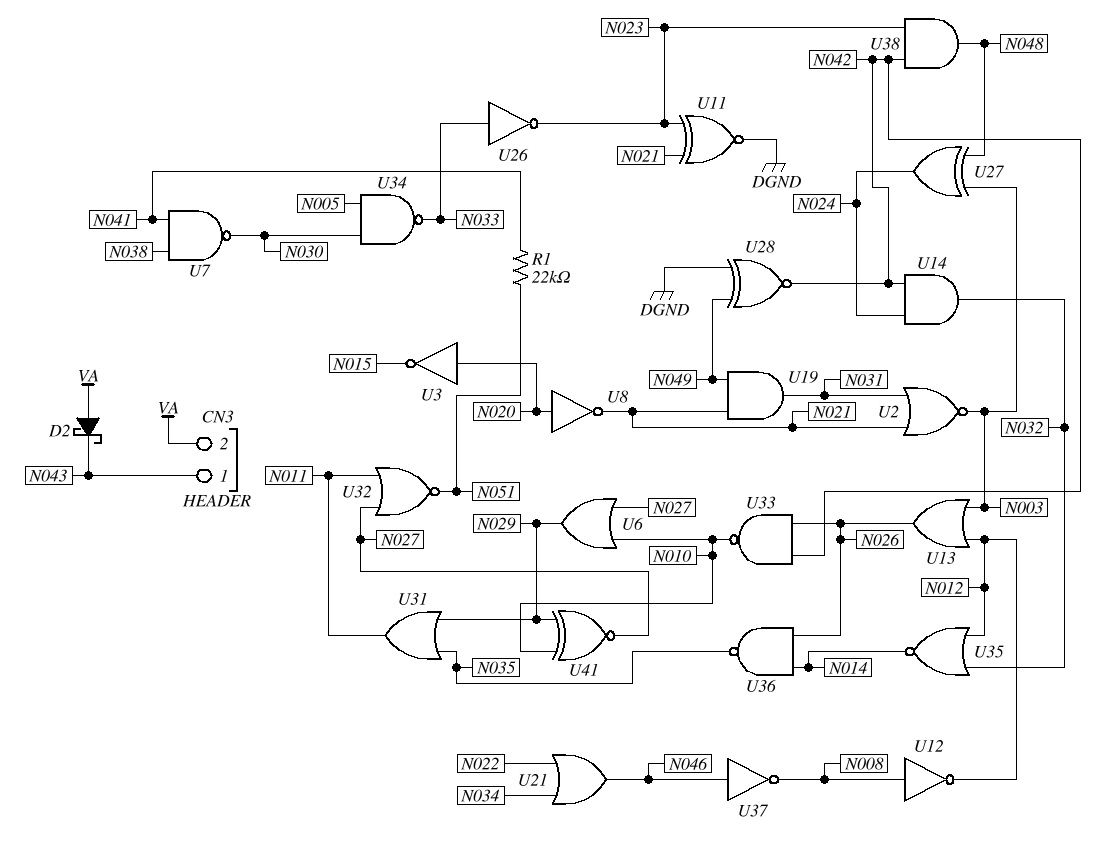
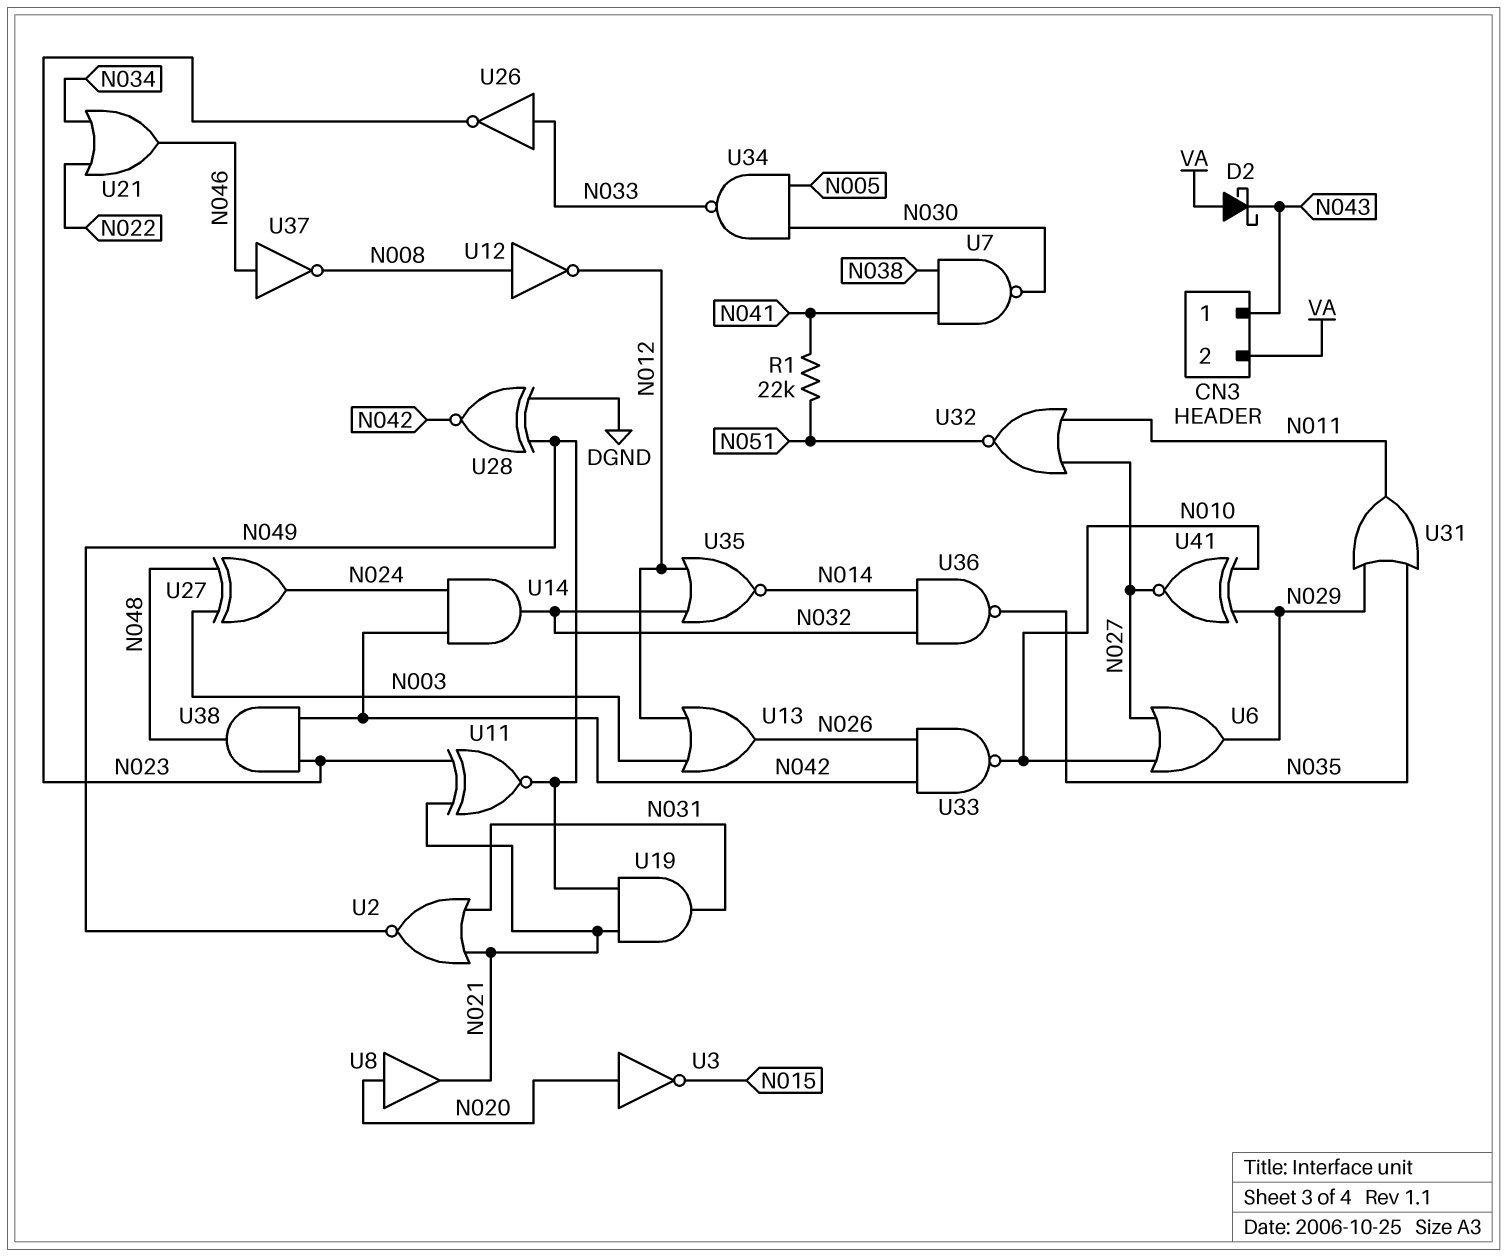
U2: NOR (in N021, in N031, out N003) -> NOR (in N021, in N031, out N049)
U8: NOT (in N020, out N021) -> buffer (in N020, out N021)
U11: XNOR (in N021, in N023, out DGND) -> XNOR (in N021, in N023, out N049)
U36: NAND (in N014, in N026, out N035) -> NAND (in N014, in N032, out N035)

